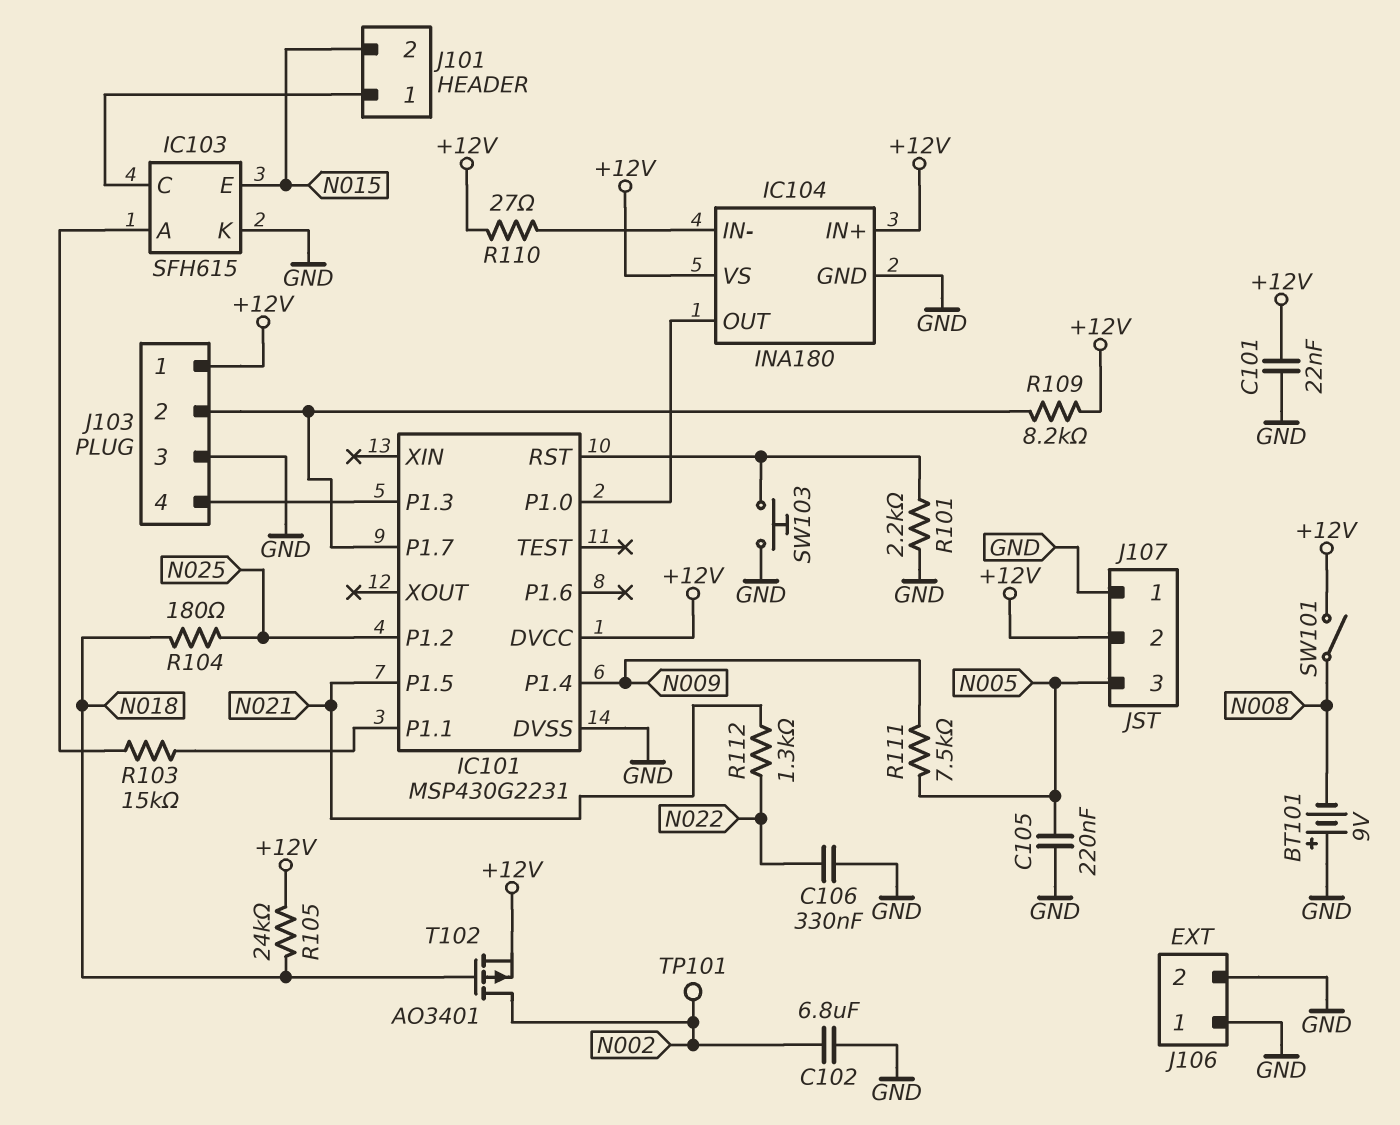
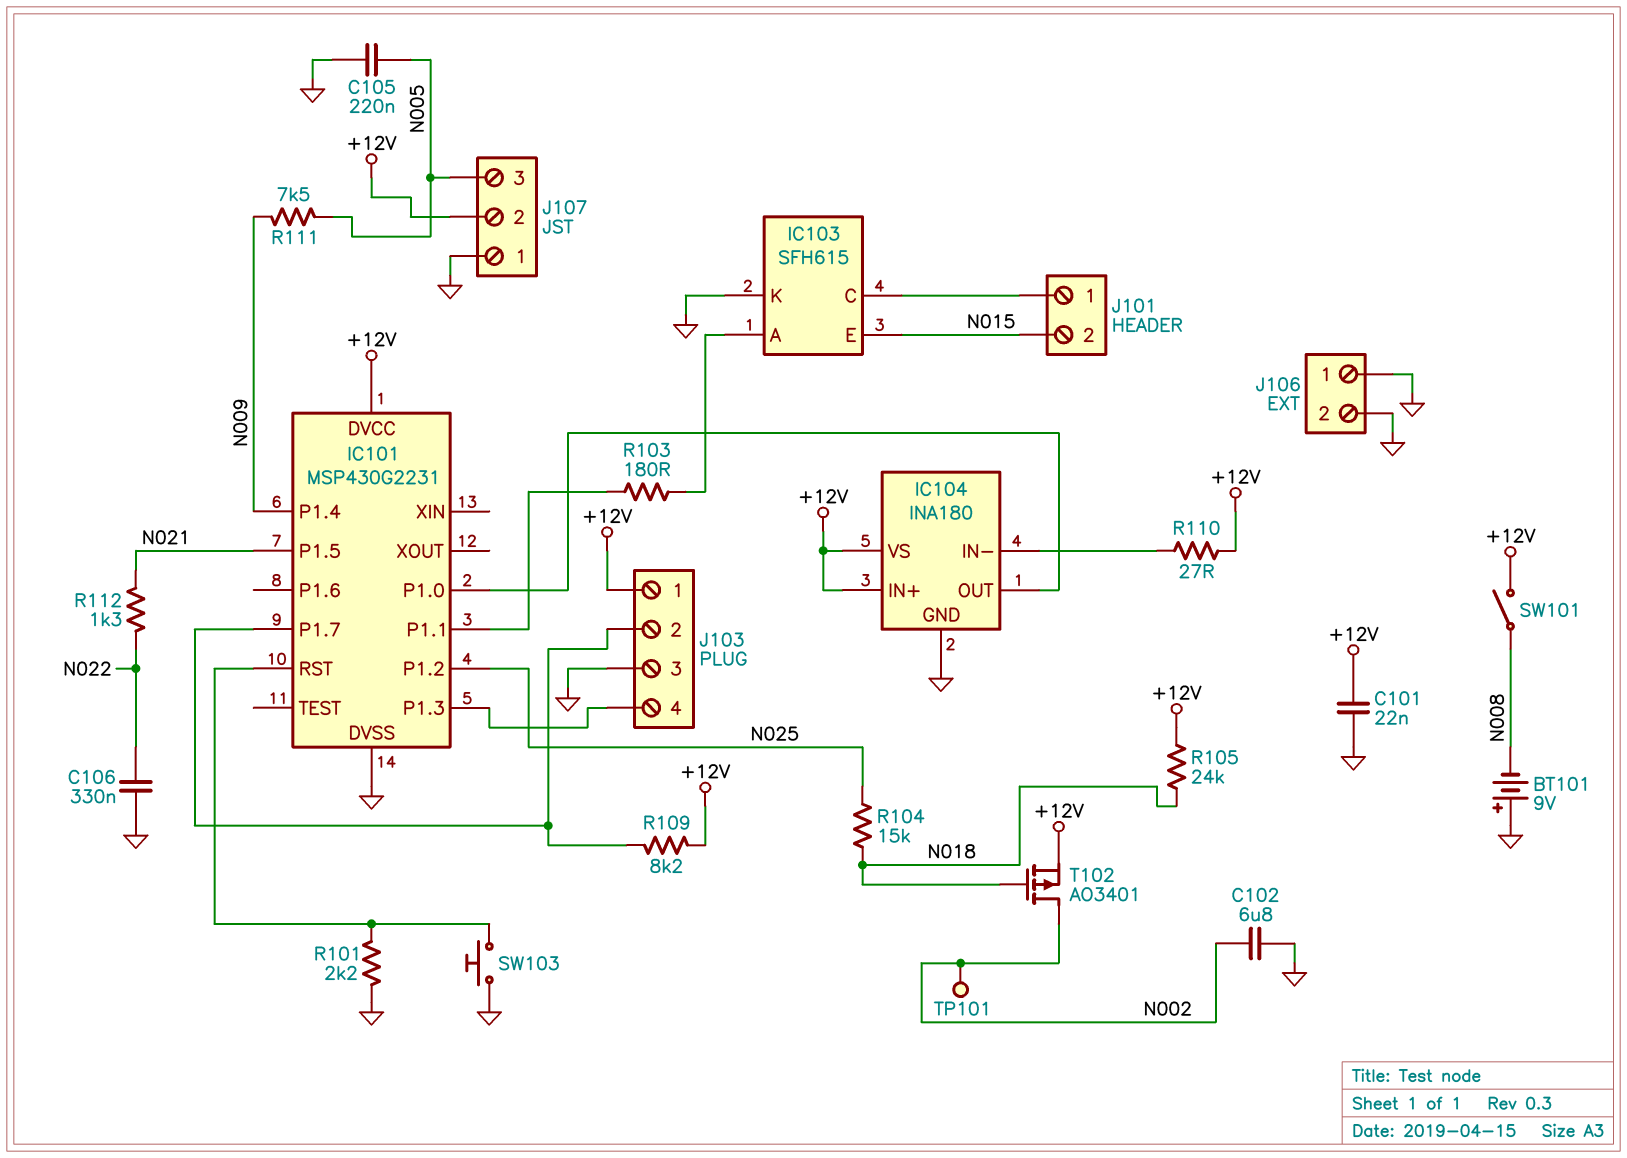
R103: 15k (IC101/P1.1, IC103/A) -> 180 (IC101/P1.1, IC103/A)
R104: 180 (N018, N025) -> 15k (N018, N025)

